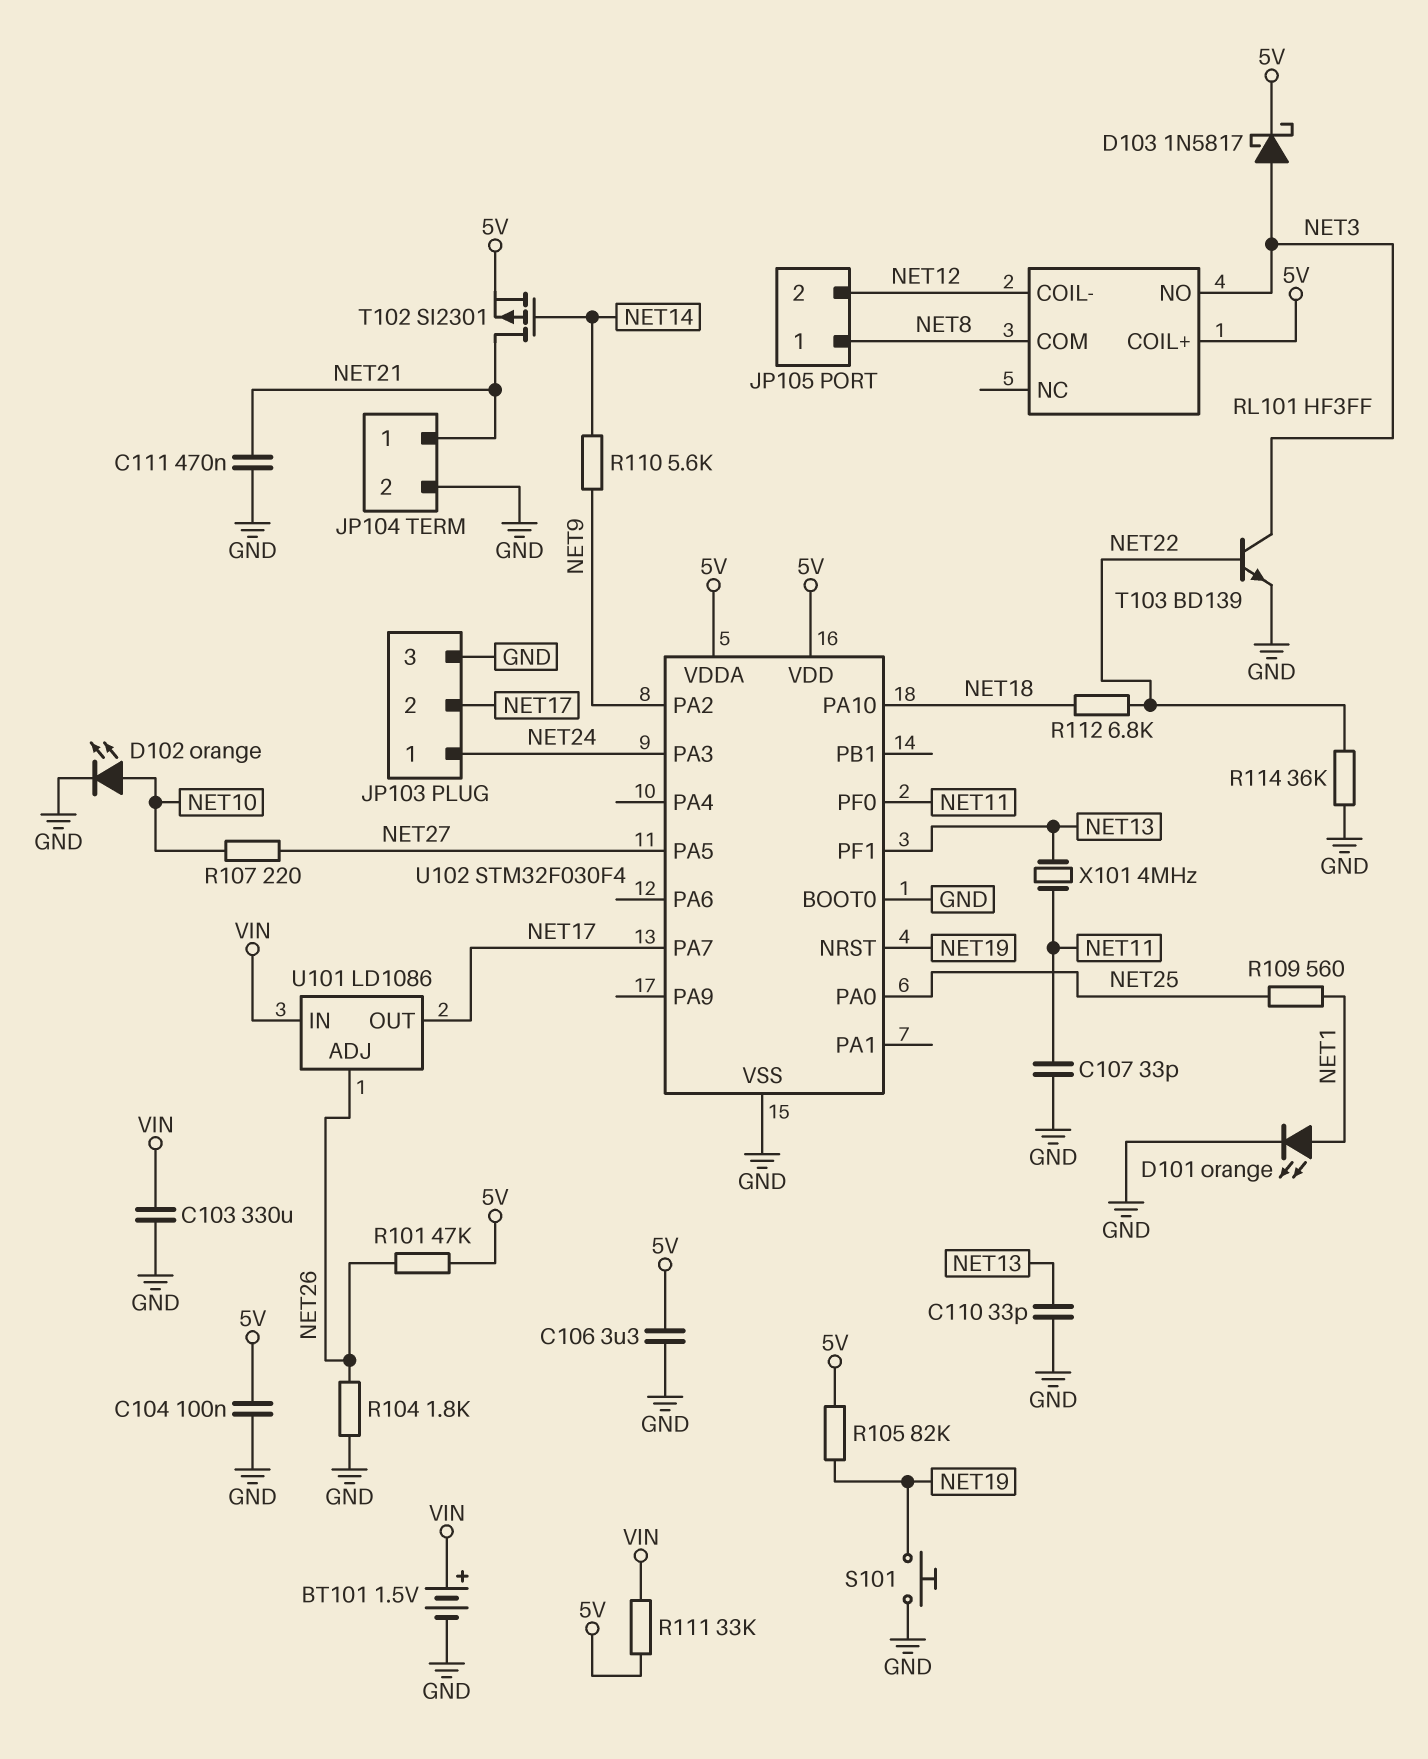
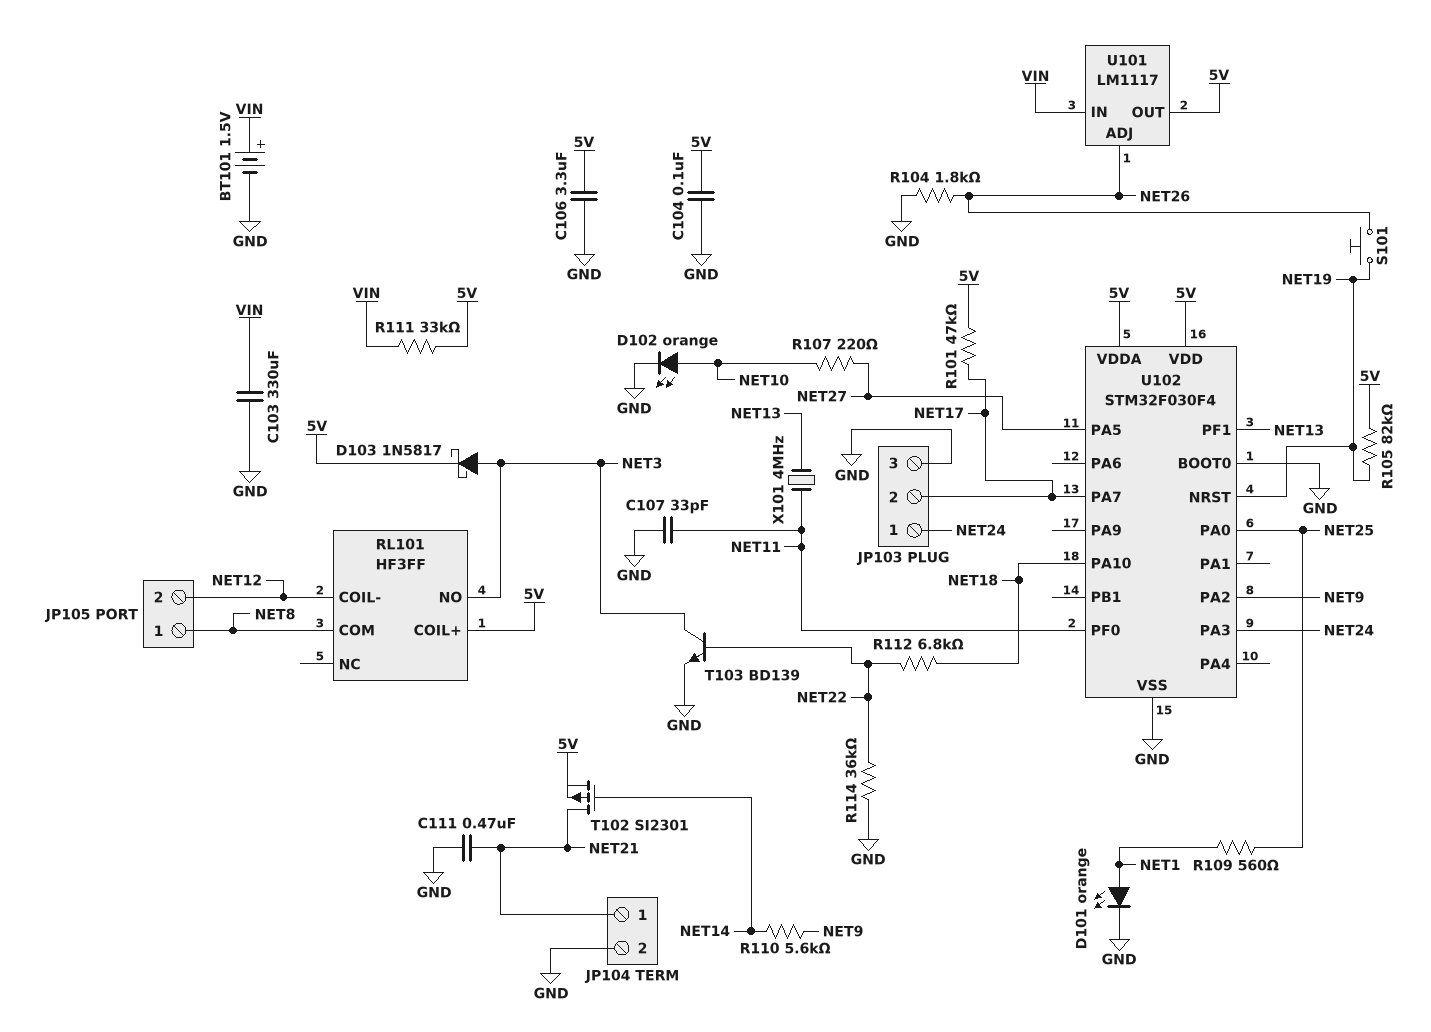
C110: 33pF (GND, NET13) -> none
R101: 47k (5V, NET26) -> 47k (5V, NET17)
S101: button (GND, NET19) -> button (NET19, NET26)
U101: LD1086 -> LM1117
U101 pin OUT: NET17 -> 5V

